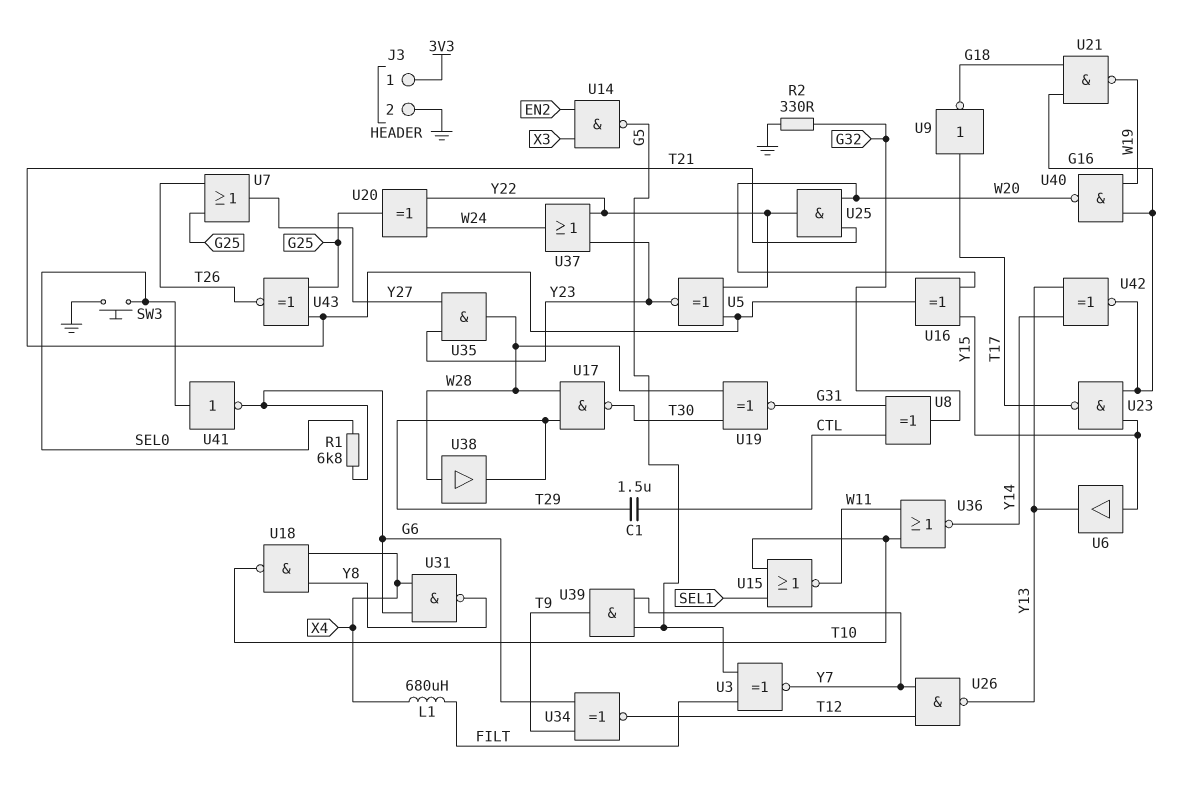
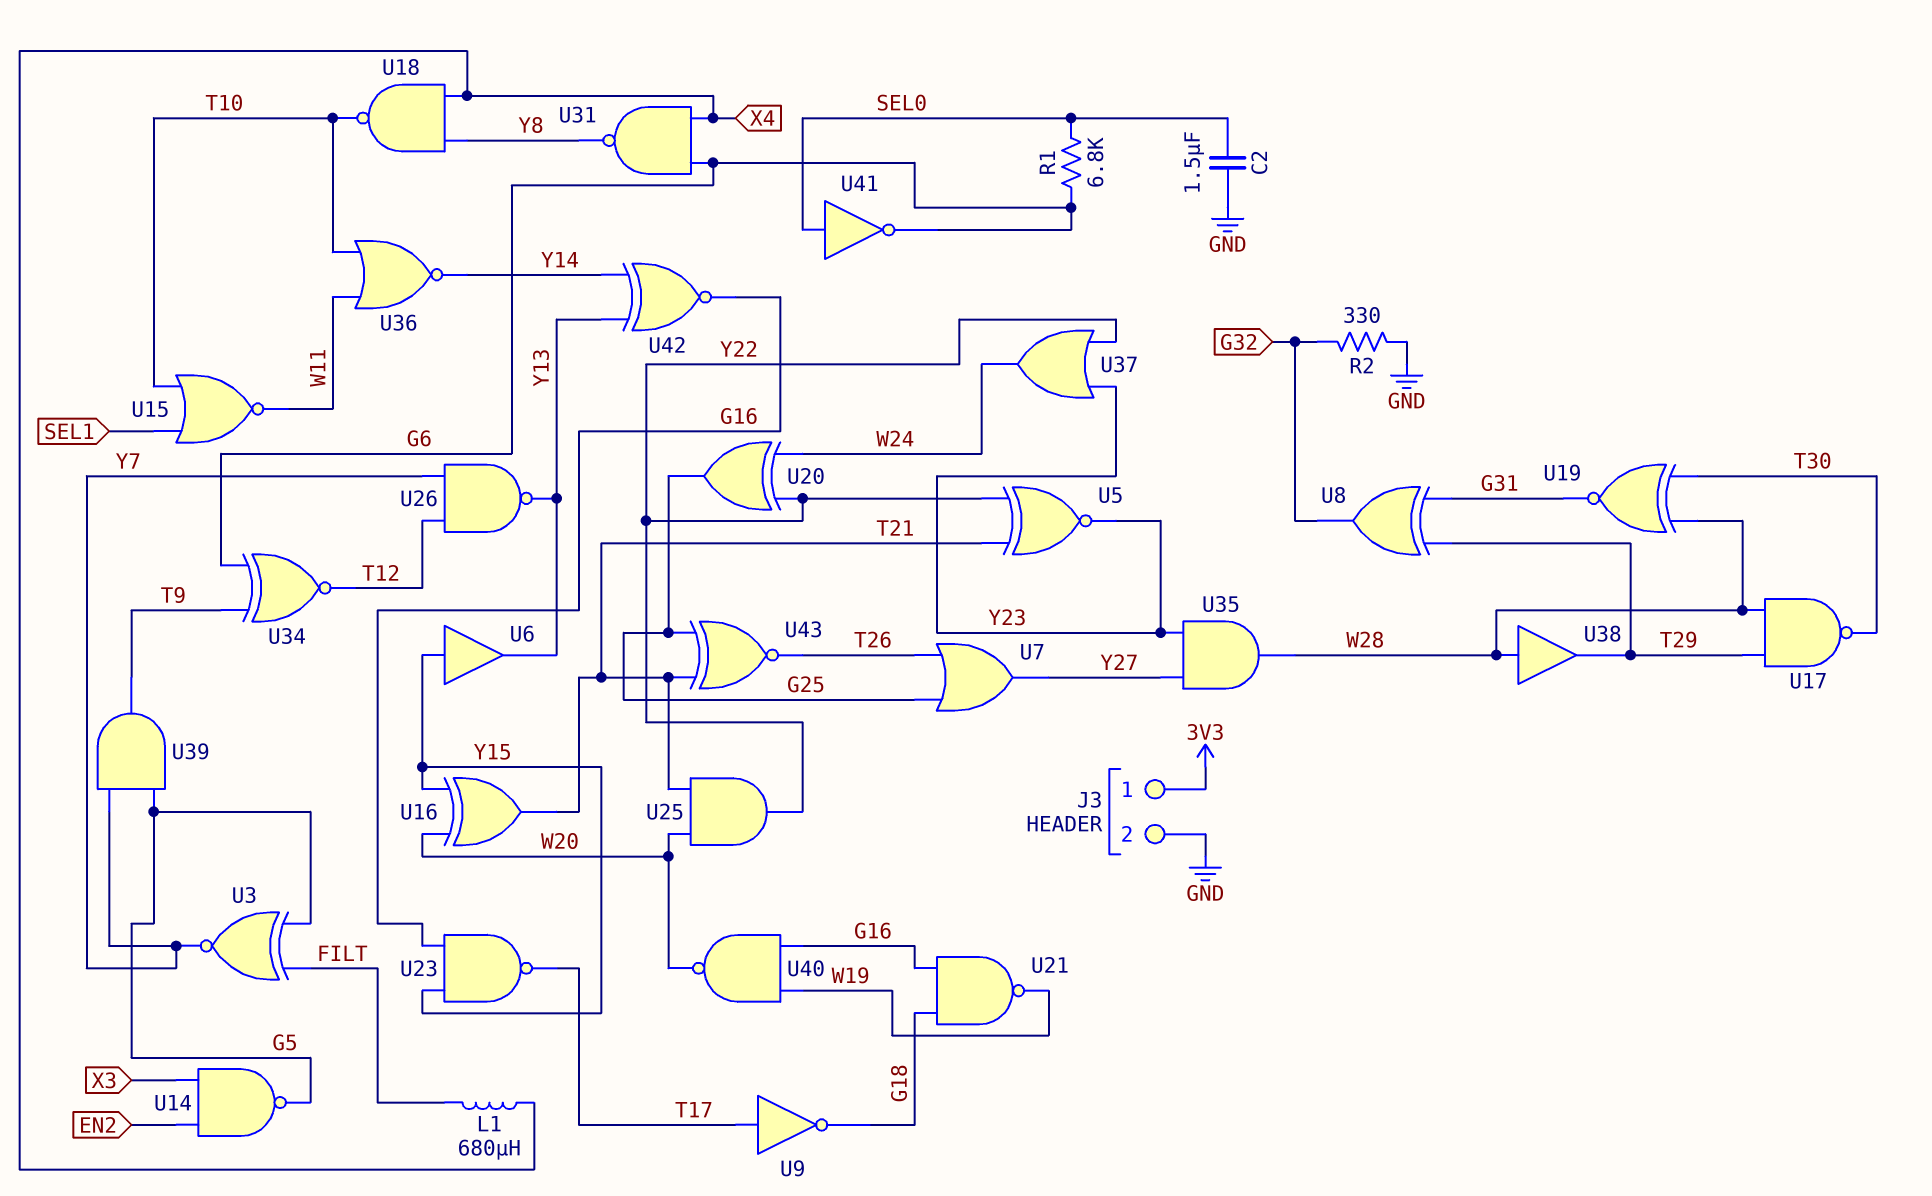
C1: 1.5uF (CTL, T29) -> none
C2: none -> 1.5uF (GND, SEL0)
SW3: button (GND, SEL0) -> none
U8: XOR (in CTL, in G31, out G32) -> XOR (in G31, in T29, out G32)

